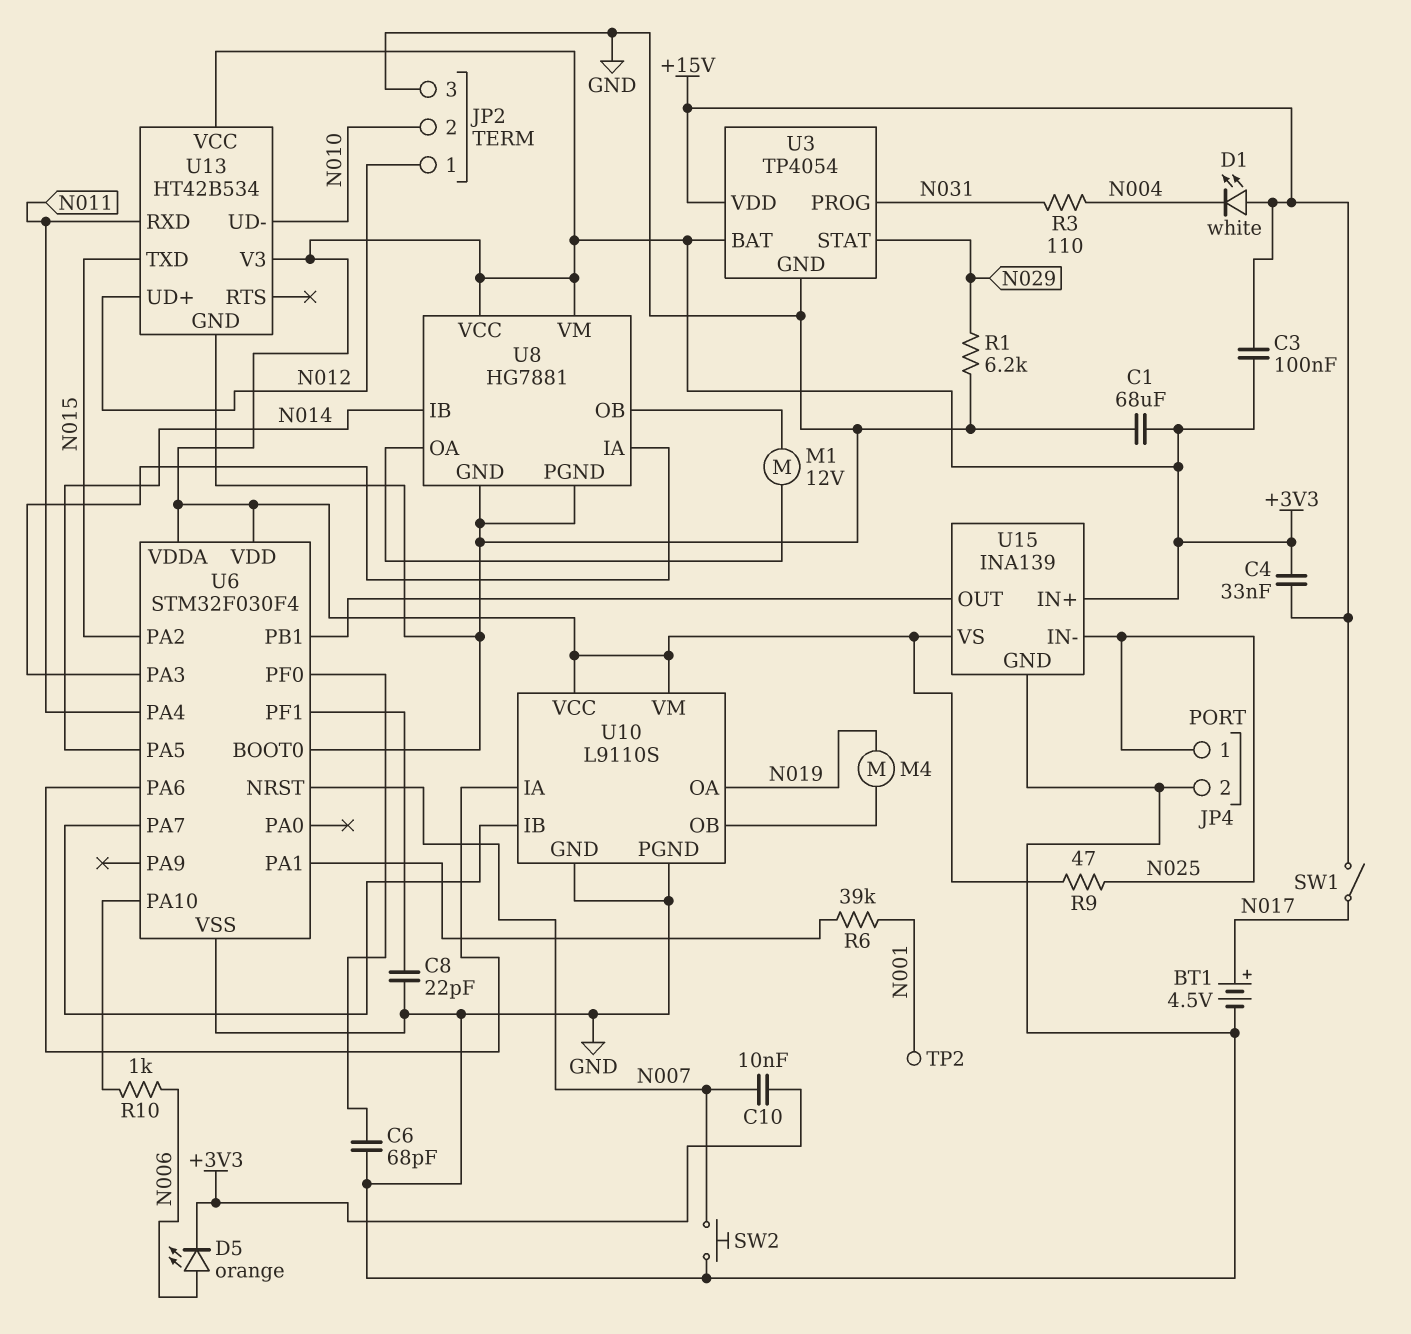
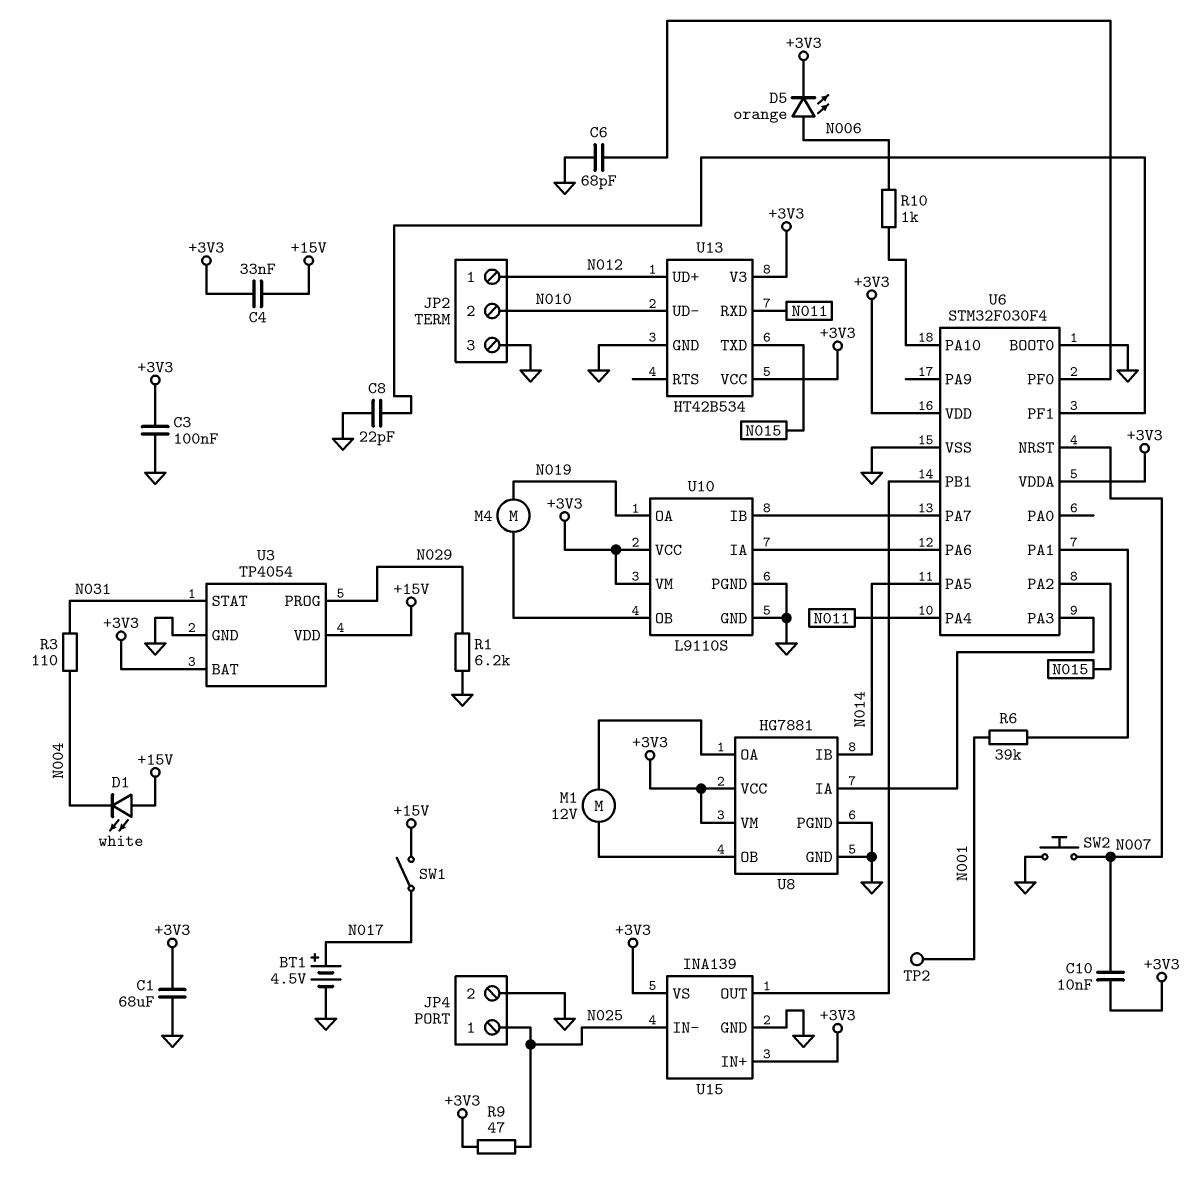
C3: 100nF (+3V3, +15V) -> 100nF (+3V3, GND)
U3 pin PROG: N031 -> N029
U3 pin STAT: N029 -> N031

